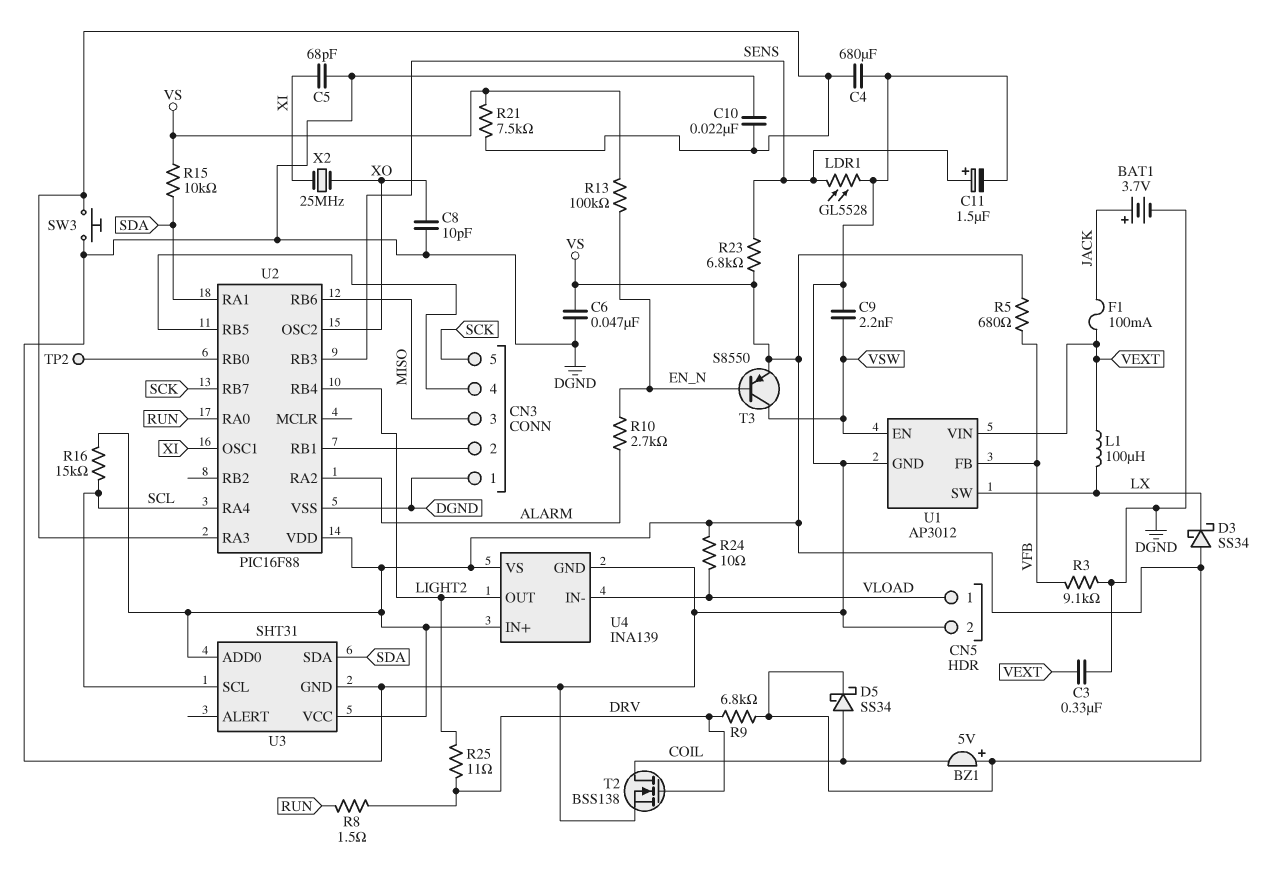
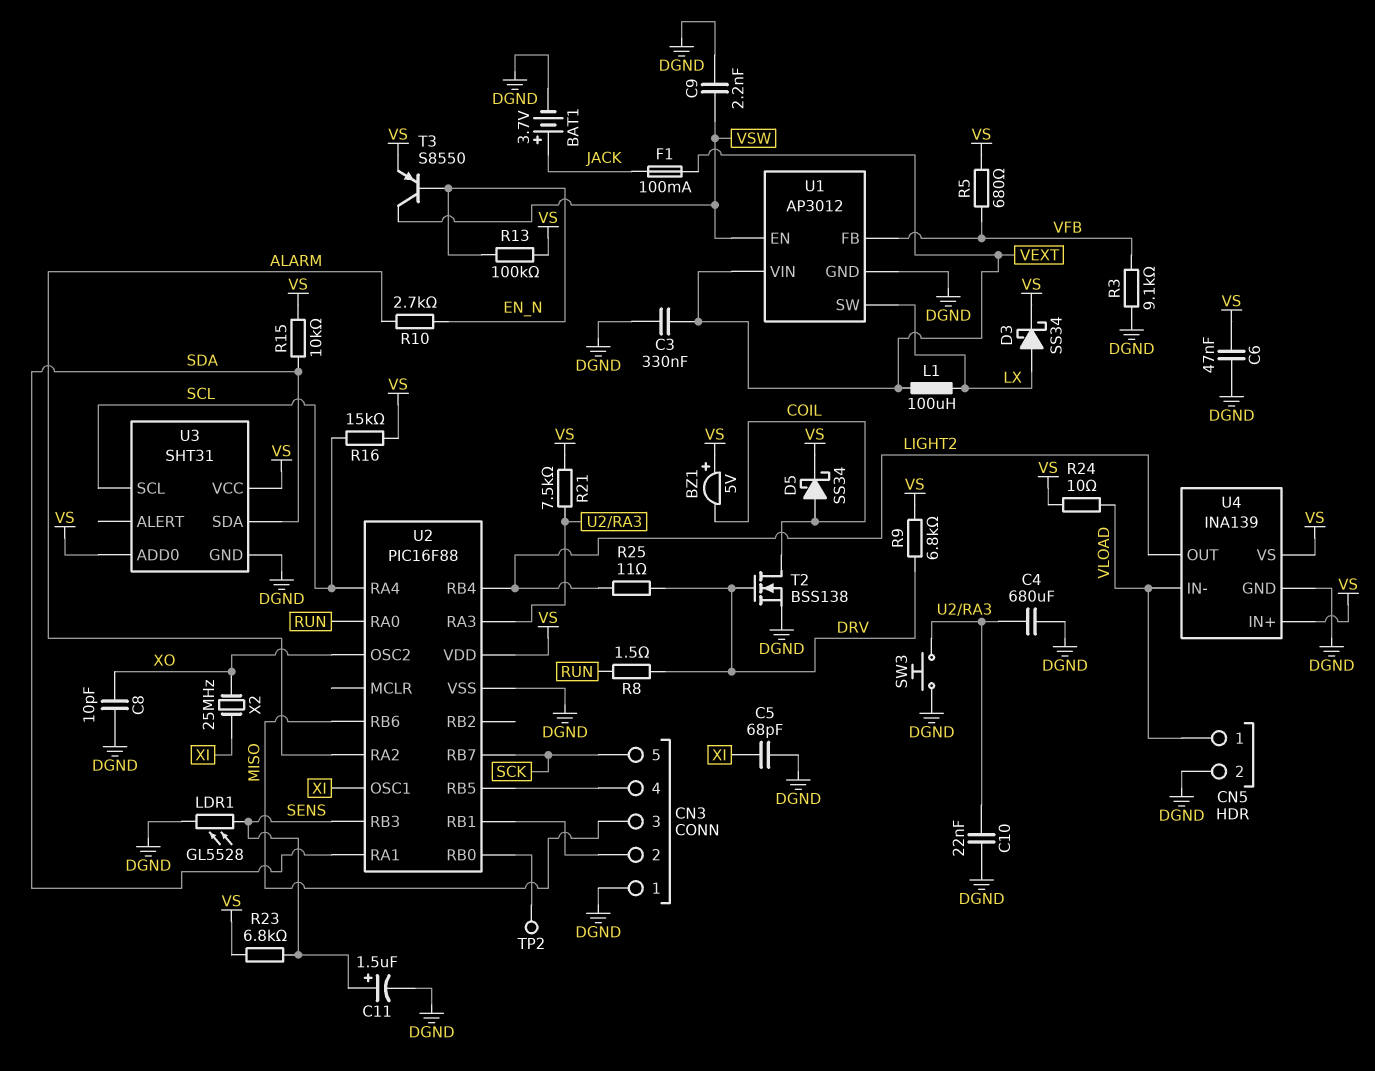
D3: schottky SS34 (A VS, K LX) -> schottky SS34 (A LX, K VS)

